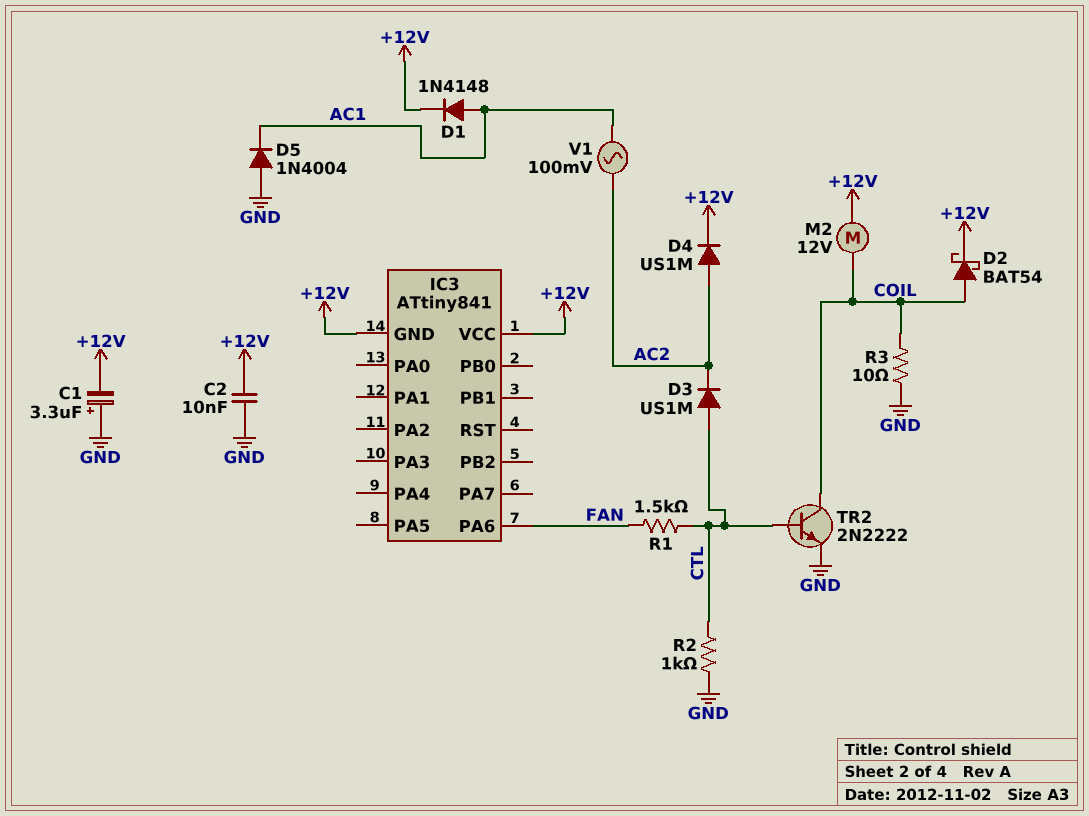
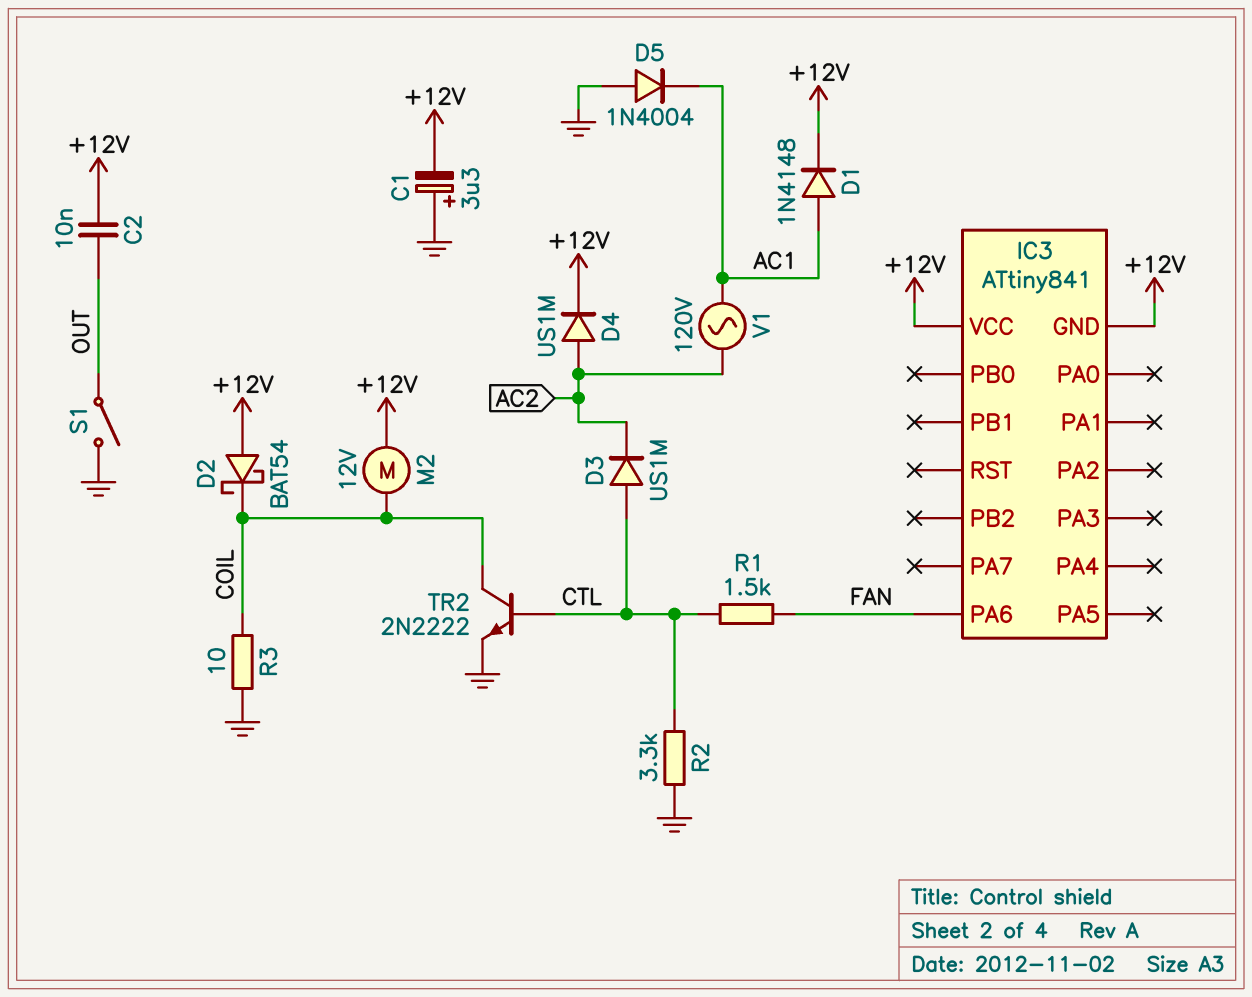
C2: 10nF (+12V, GND) -> 10nF (+12V, OUT)
D2: schottky BAT54 (A COIL, K +12V) -> schottky BAT54 (A +12V, K COIL)
R2: 1k (CTL, GND) -> 3.3k (CTL, GND)
S1: none -> switch (GND, OUT)
V1: AC 100mV (AC1, AC2) -> AC 120V (AC1, AC2)

